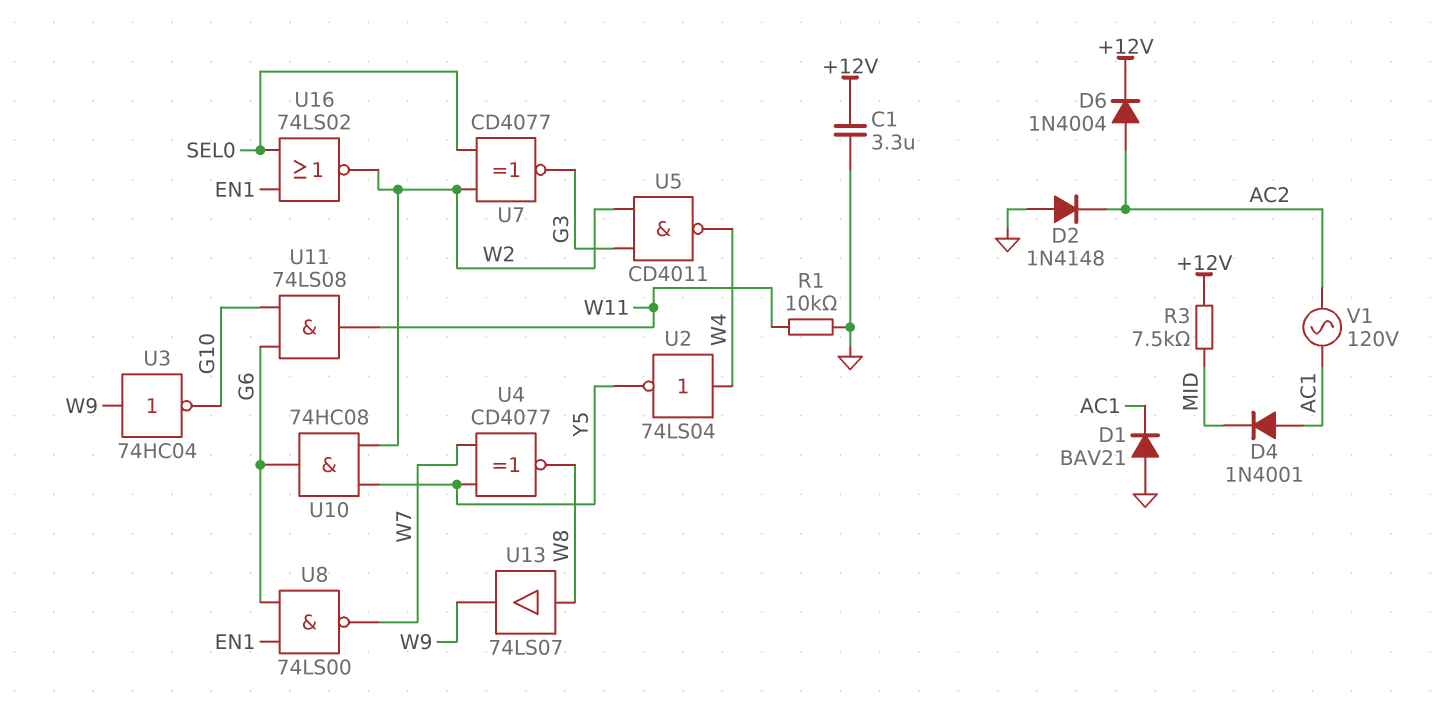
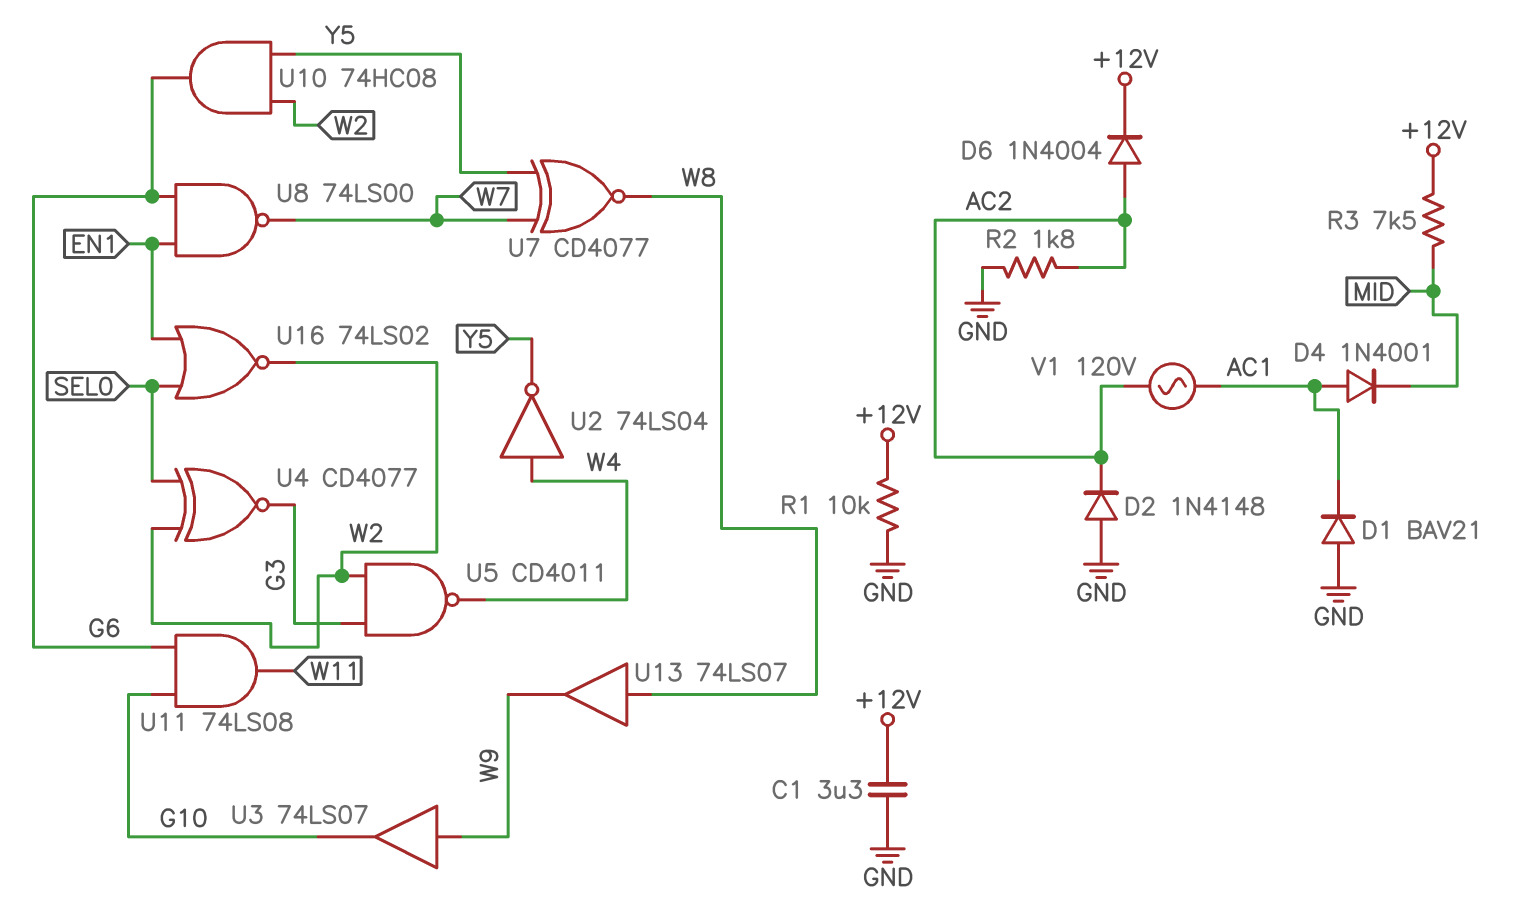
R1: 10k (GND, W11) -> 10k (+12V, GND)
R2: none -> 1.8k (AC2, GND)
U3: NOT 74HC04 (in W9, out G10) -> buffer 74LS07 (in W9, out G10)
U4: XNOR CD4077 (in W7, in Y5, out W8) -> XNOR CD4077 (in SEL0, in W2, out G3)
U7: XNOR CD4077 (in SEL0, in W2, out G3) -> XNOR CD4077 (in W7, in Y5, out W8)

